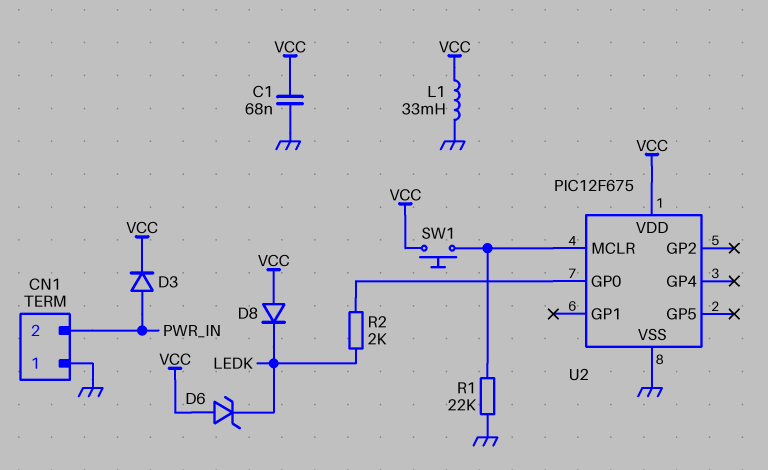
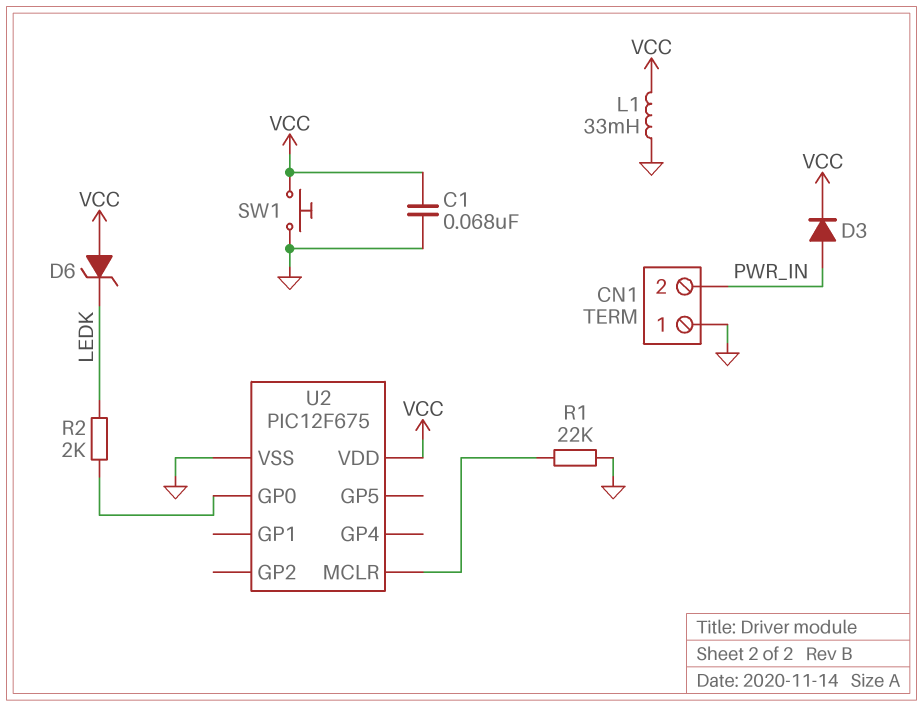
D8: diode (A VCC, K LEDK) -> none
SW1: button (U2/MCLR, VCC) -> button (GND, VCC)

